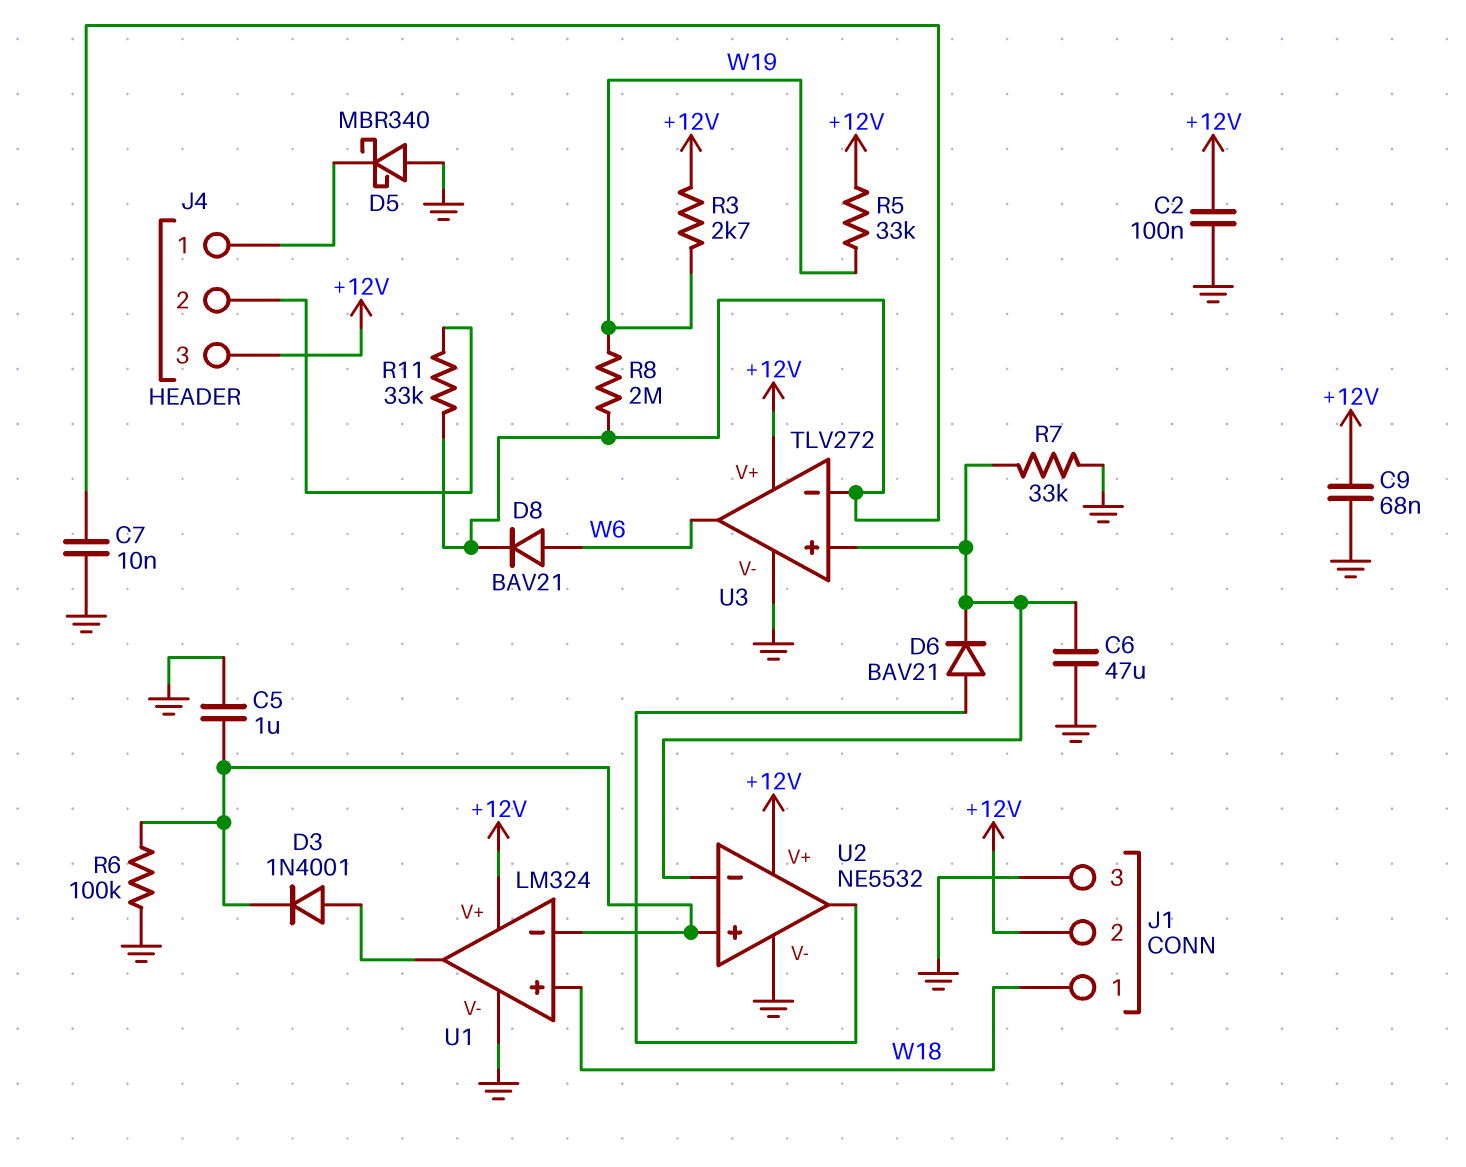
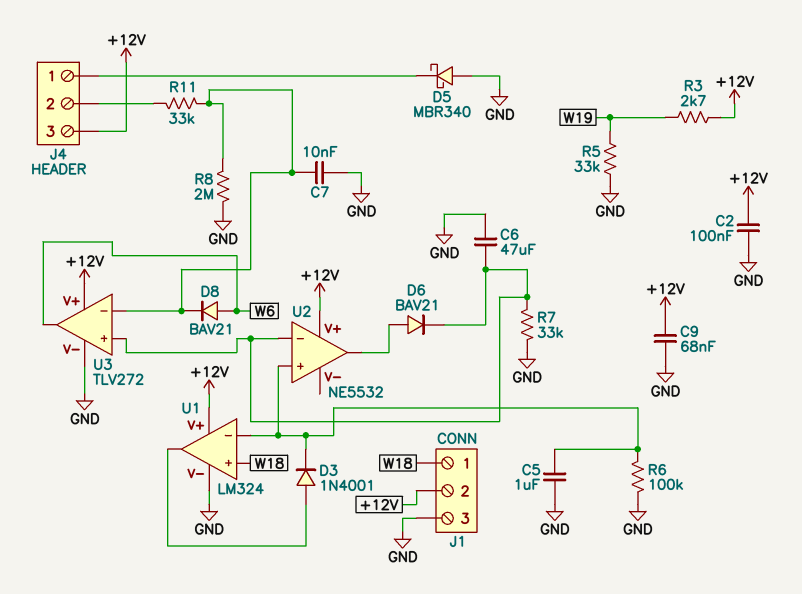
R5: 33k (+12V, W19) -> 33k (GND, W19)
R8: 2M (U3/in-, W19) -> 2M (GND, U3/in-)
U2 pin V-: GND -> none

